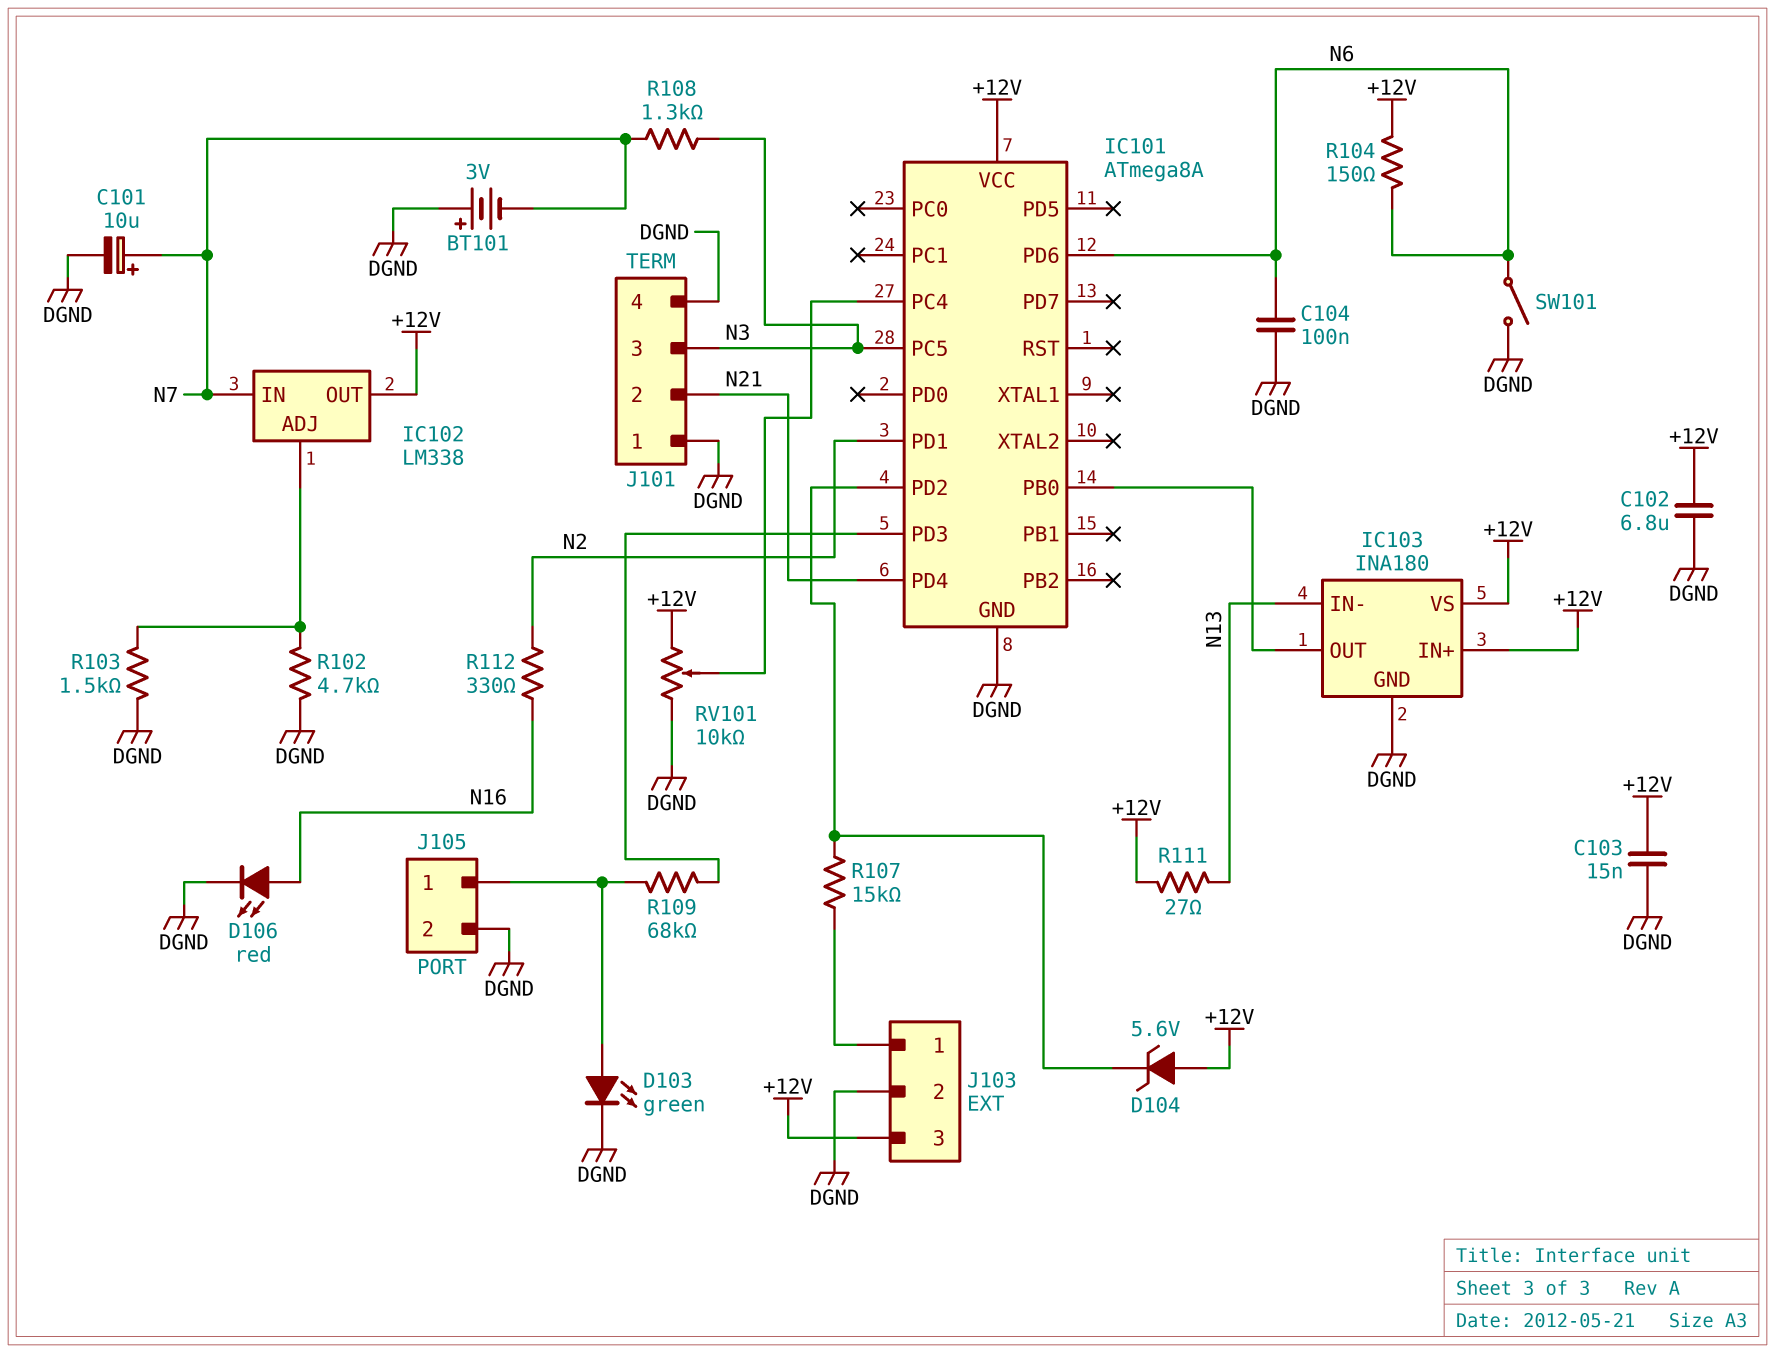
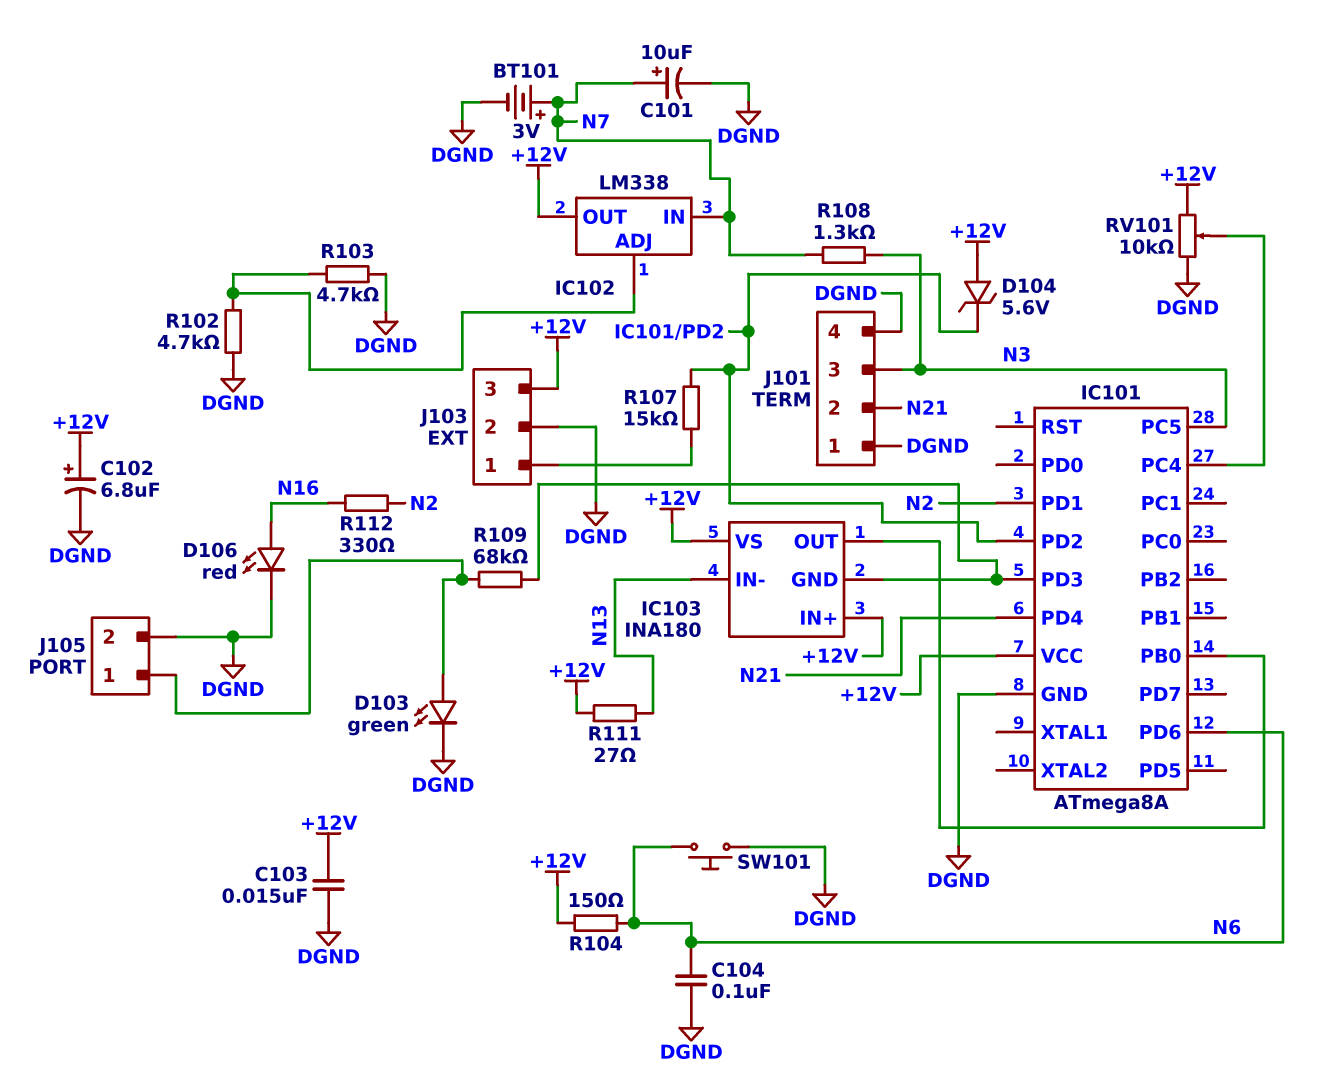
BT101: 3V (plus DGND, minus N7) -> 3V (plus N7, minus DGND)
C102: 6.8uF (+12V, DGND) -> 6.8uF (plus +12V, minus DGND)
IC103 pin GND: DGND -> IC101/PD3
R103: 1.5k (DGND, IC102/ADJ) -> 4.7k (DGND, IC102/ADJ)
SW101: switch (DGND, N6) -> button (DGND, N6)

